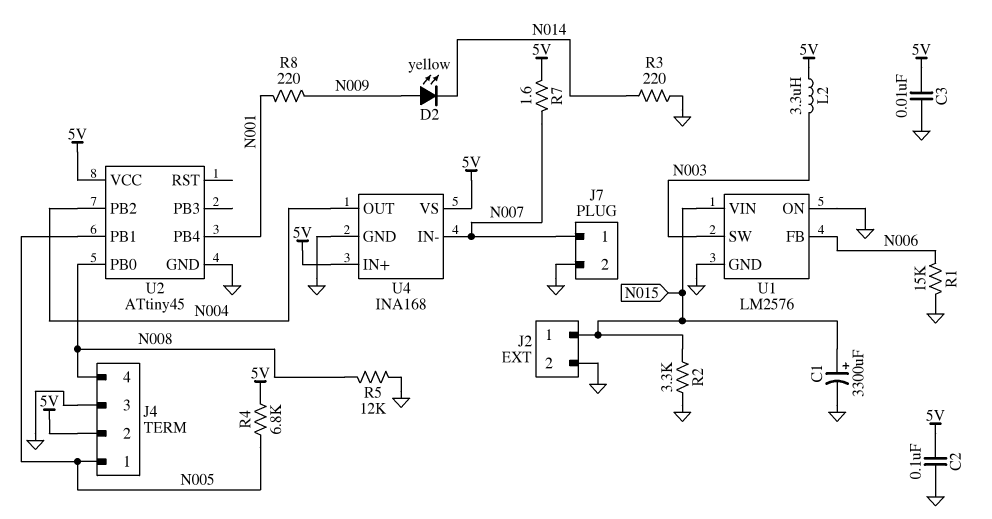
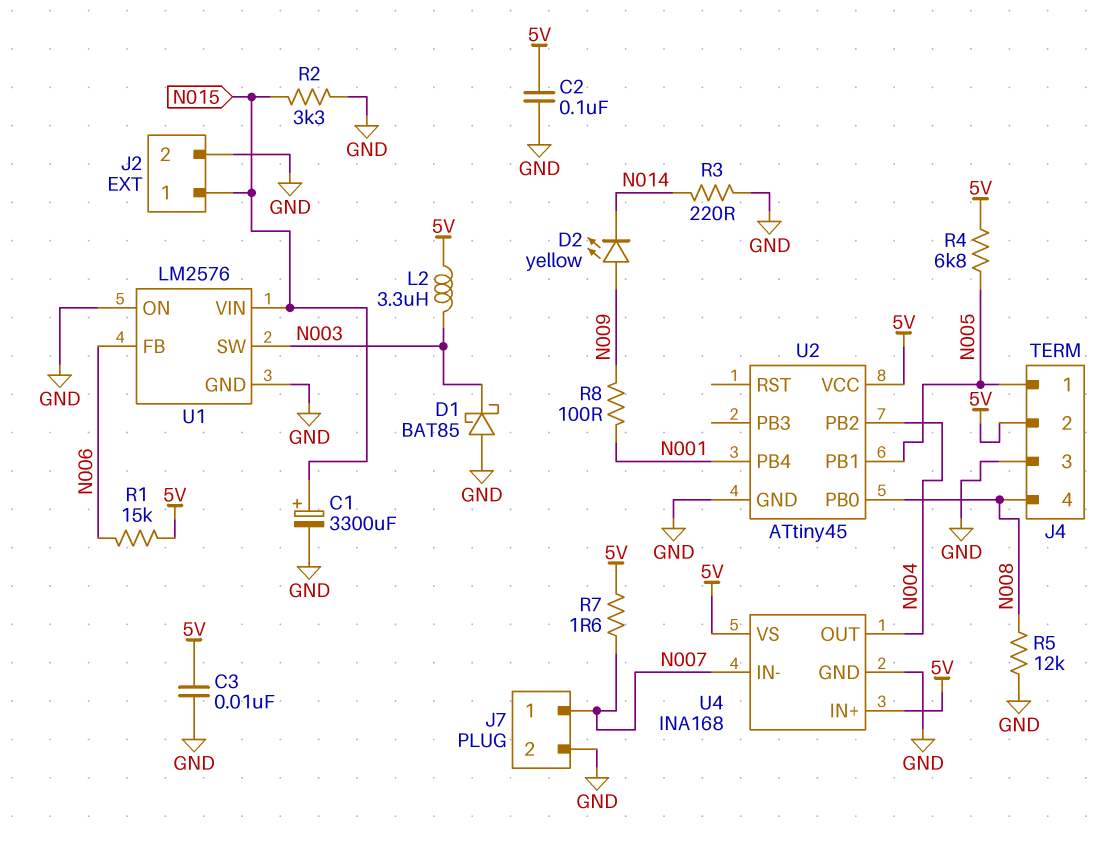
D1: none -> schottky BAT85 (A GND, K N003)
R1: 15k (GND, N006) -> 15k (5V, N006)
R8: 220 (N001, N009) -> 100 (N001, N009)

